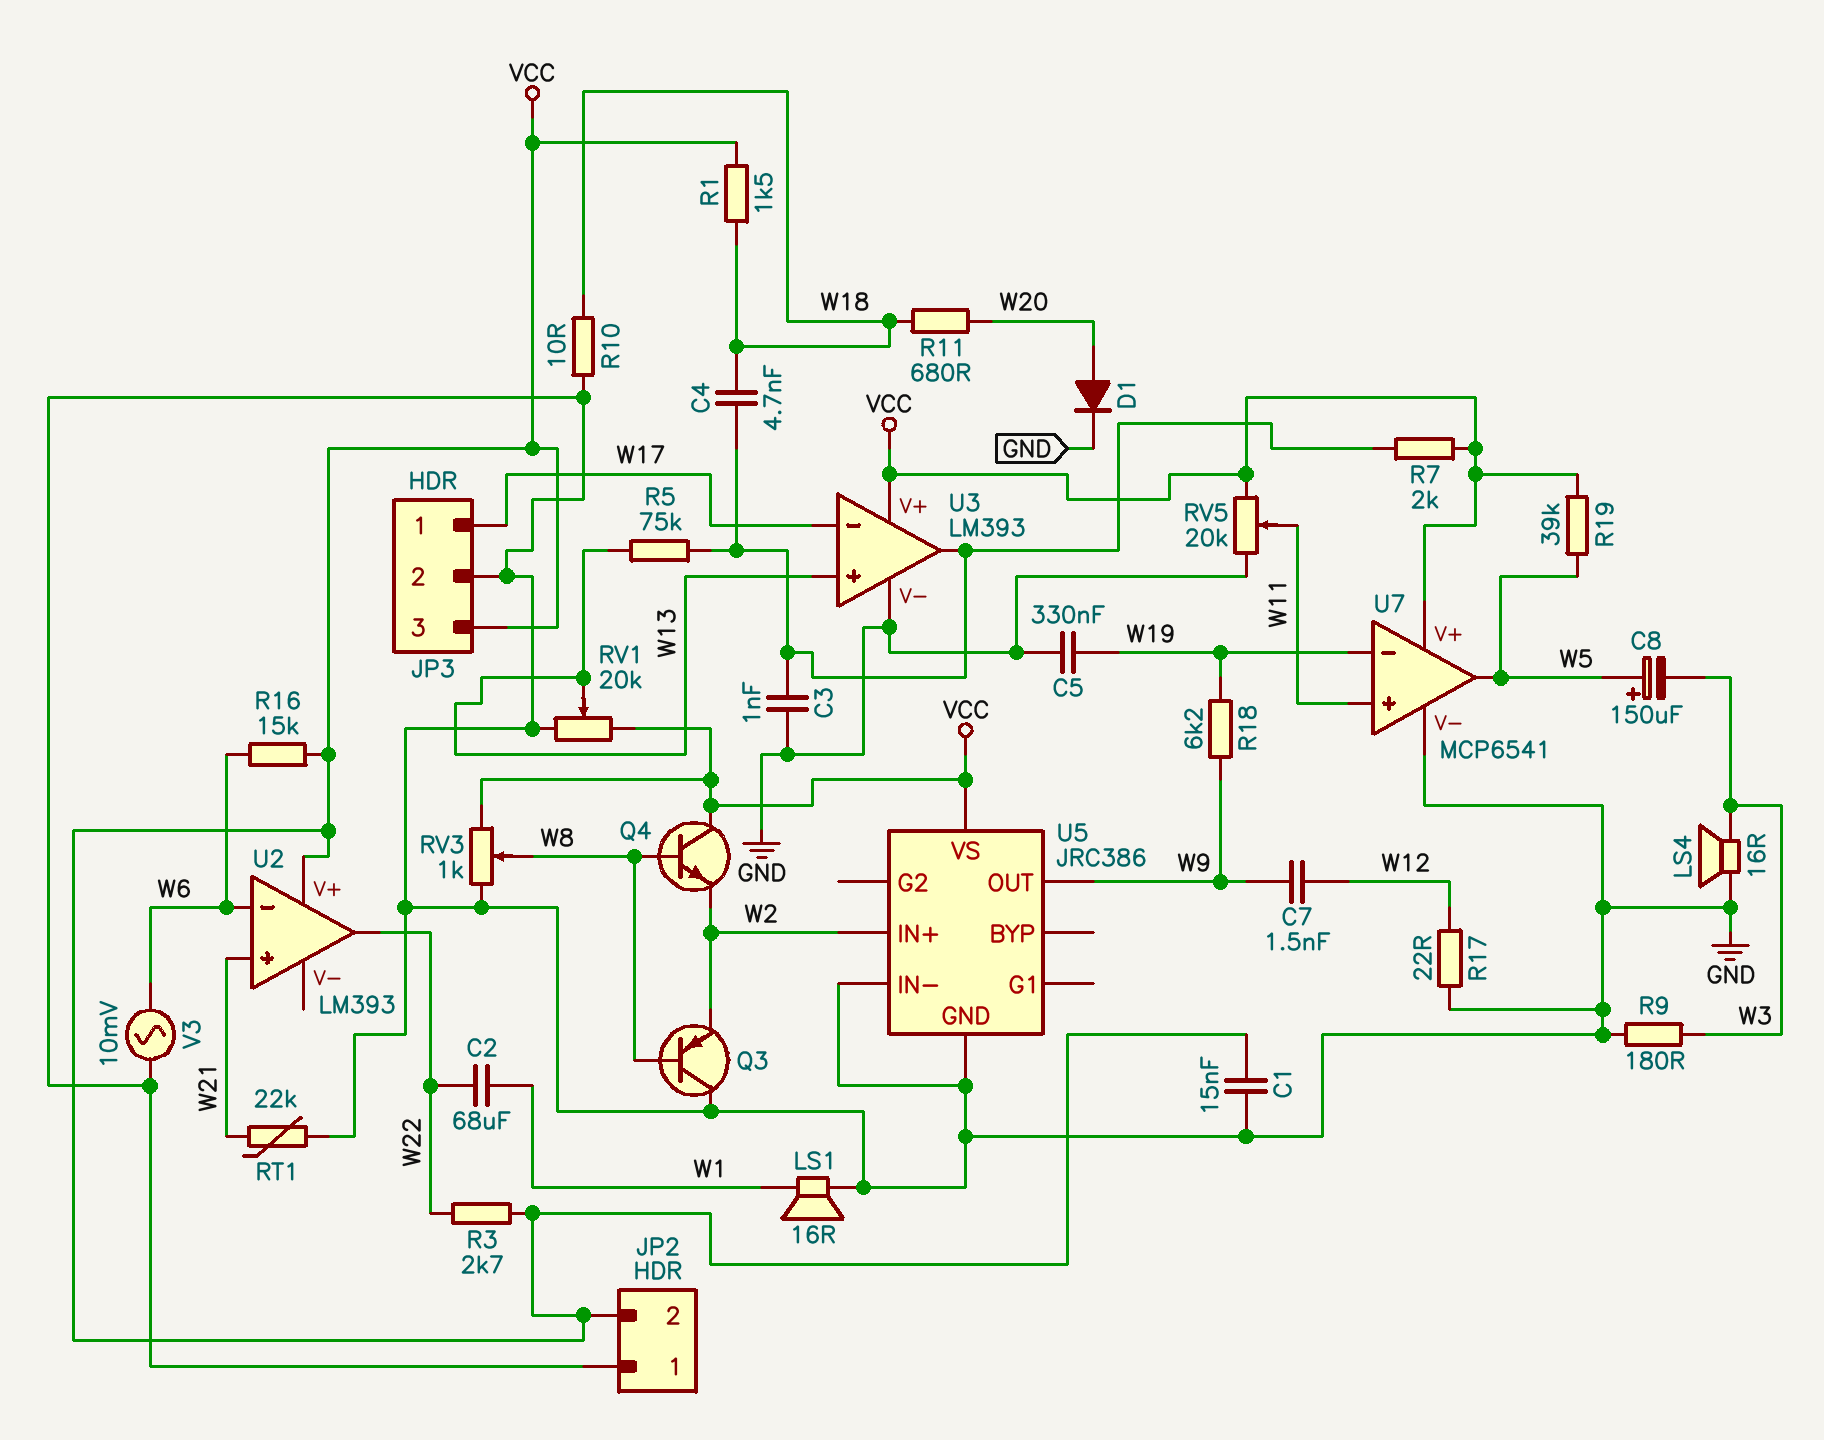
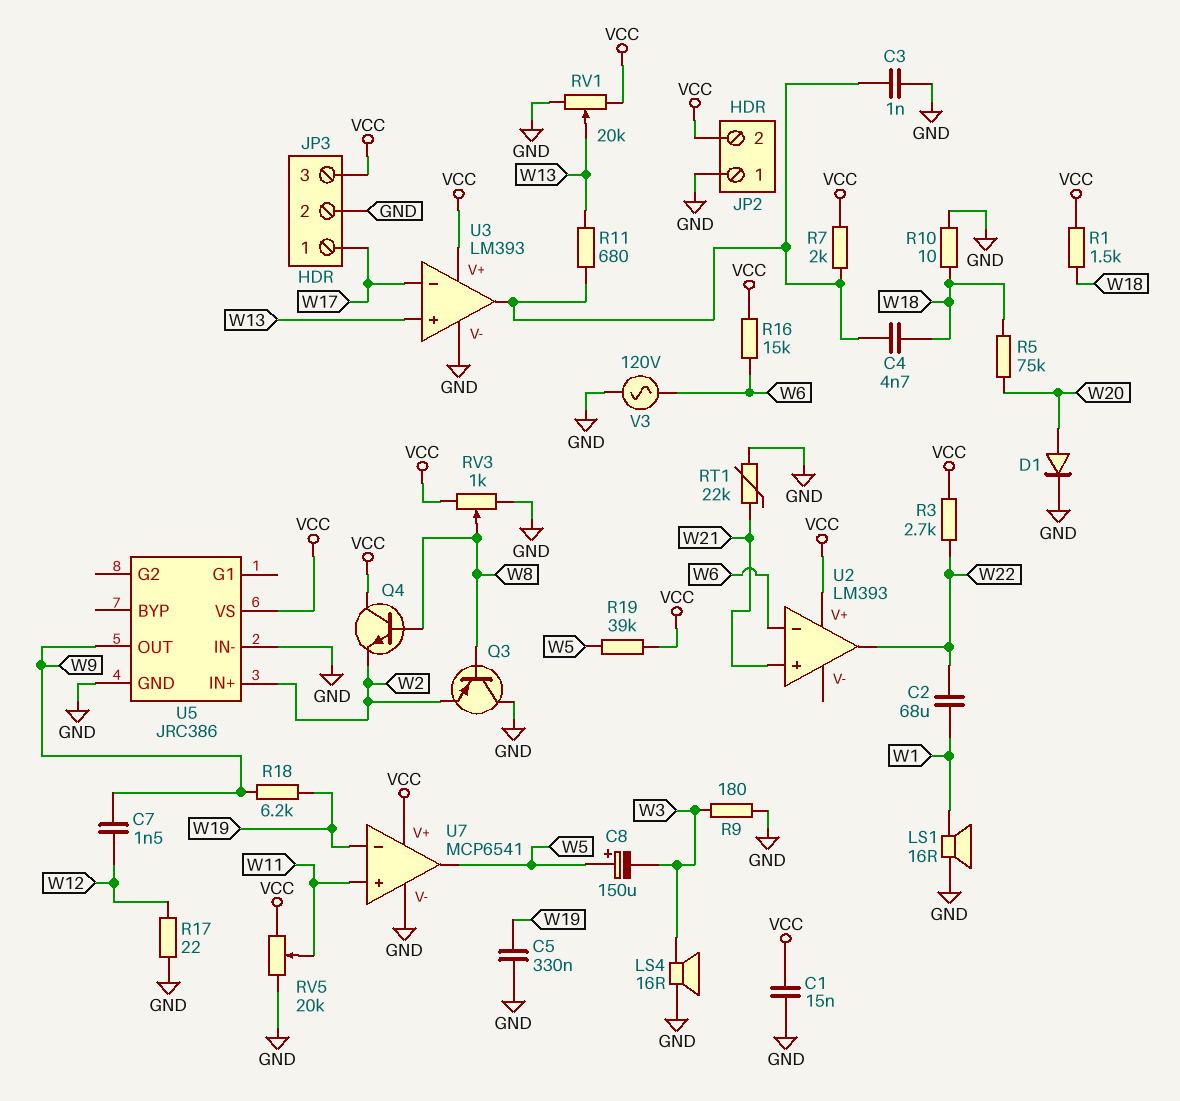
R5: 75k (U3/out, W13) -> 75k (W18, W20)
R11: 680 (W18, W20) -> 680 (U3/out, W13)
V3: AC 10mV (GND, W6) -> AC 120V (GND, W6)

